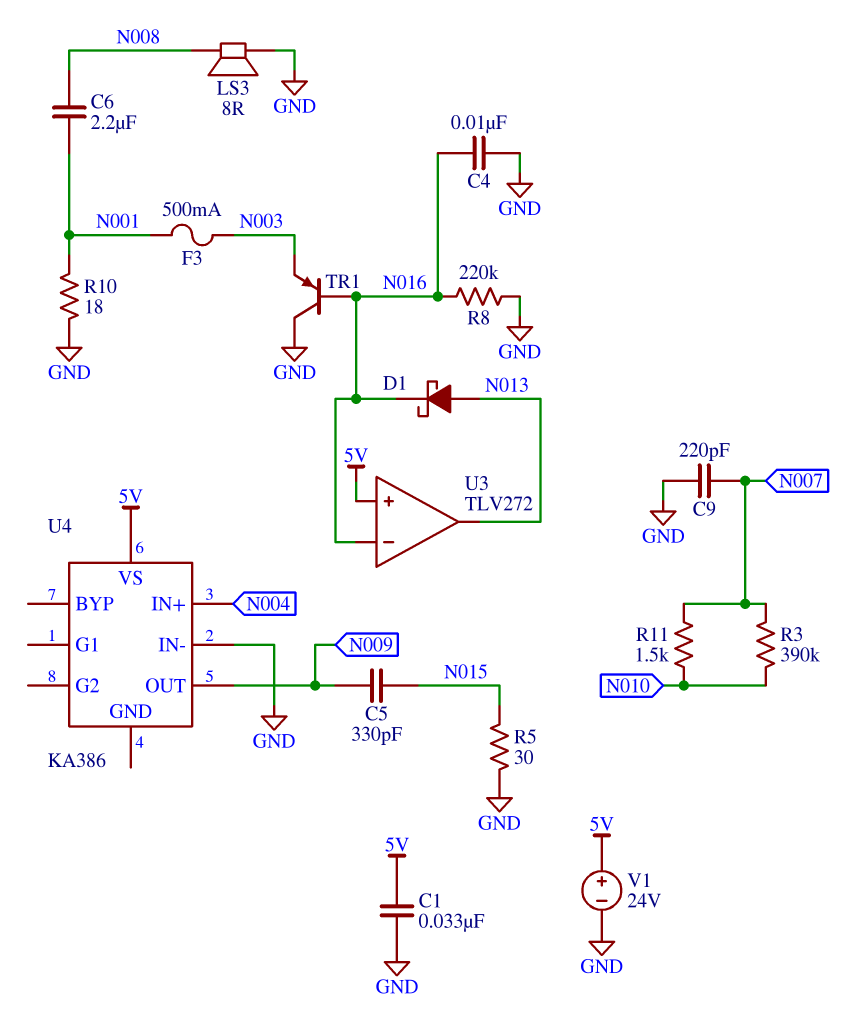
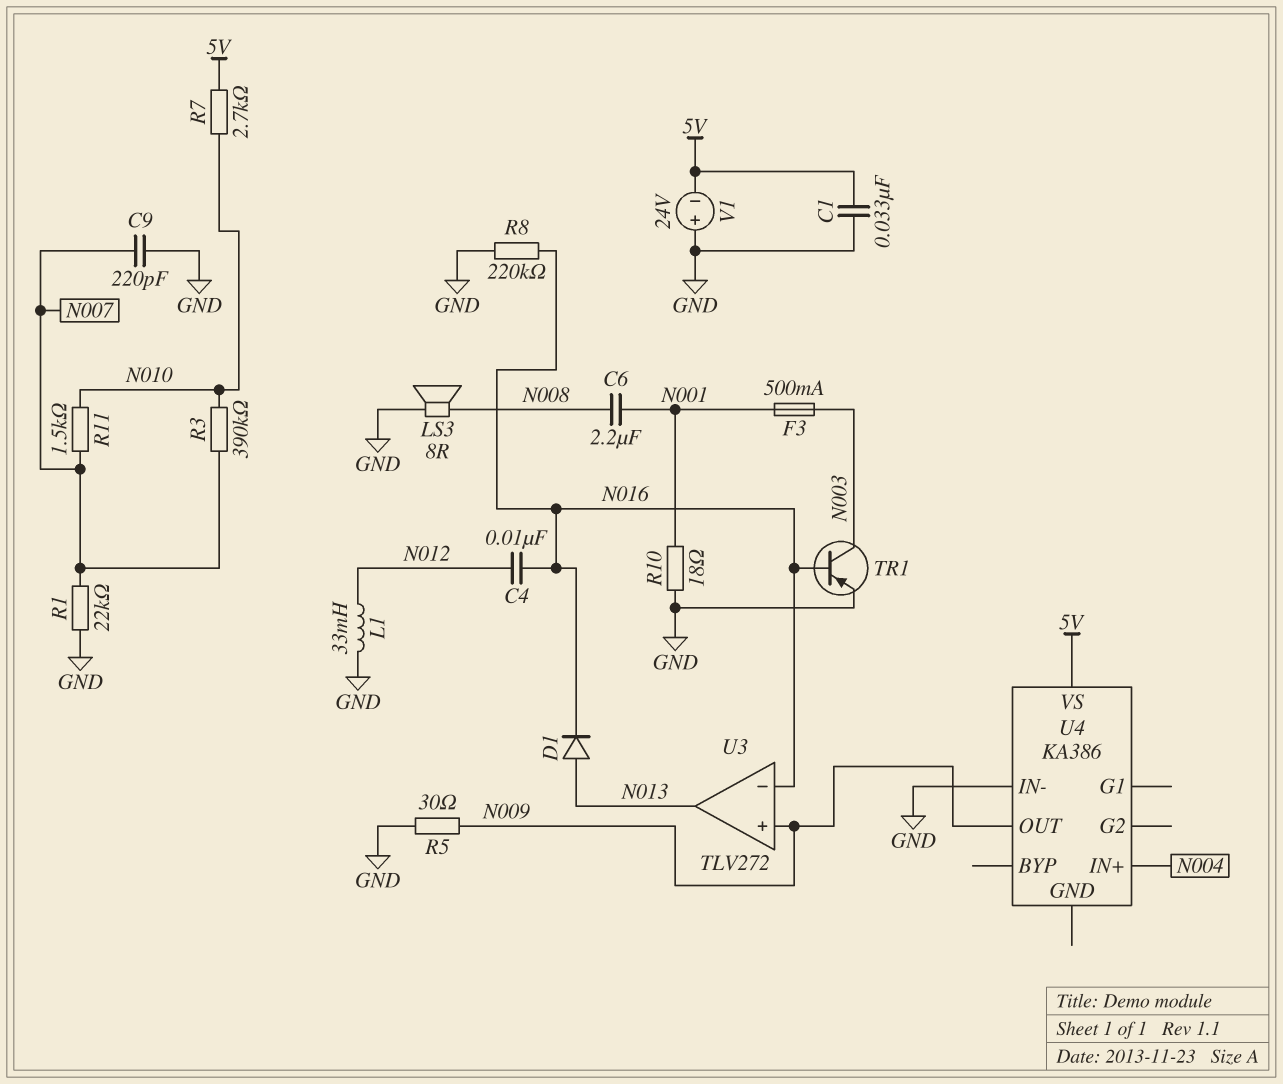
C4: 10nF (GND, N016) -> 10nF (N012, N016)
C5: 330pF (N009, N015) -> none
D1: schottky (A N013, K N016) -> diode (A N013, K N016)
L1: none -> 33mH (GND, N012)
R1: none -> 22k (GND, N007)
R5: 30 (GND, N015) -> 30 (GND, N009)
R7: none -> 2.7k (5V, N010)
TR1: PNP (B N016, C GND, E N003) -> PNP (B N016, C N003, E GND)
U3 pin in+: 5V -> N009
V1: 24V (plus 5V, minus GND) -> 24V (plus GND, minus 5V)

